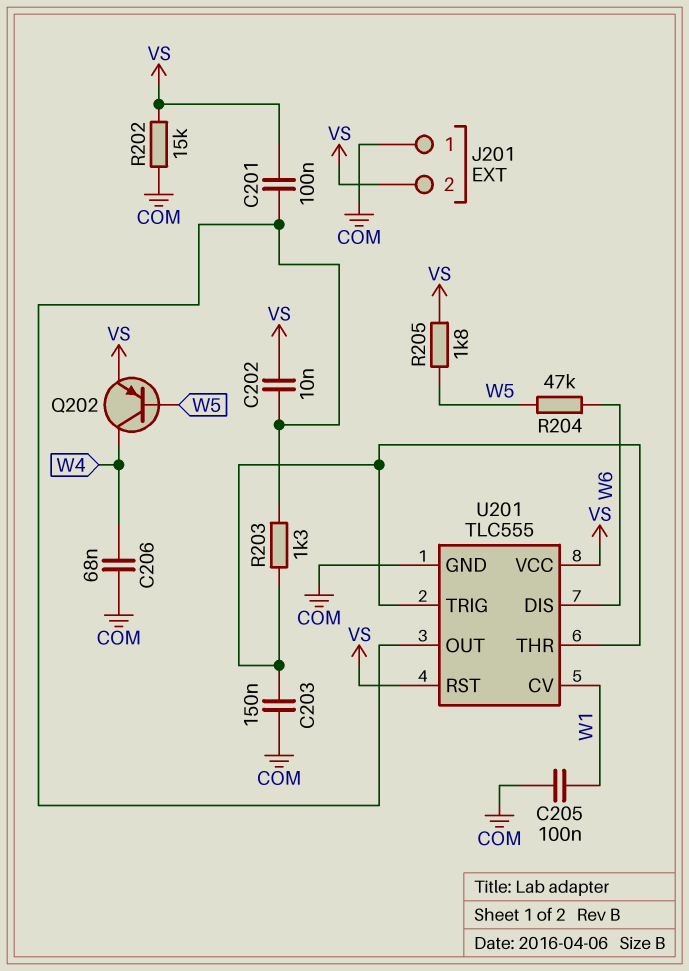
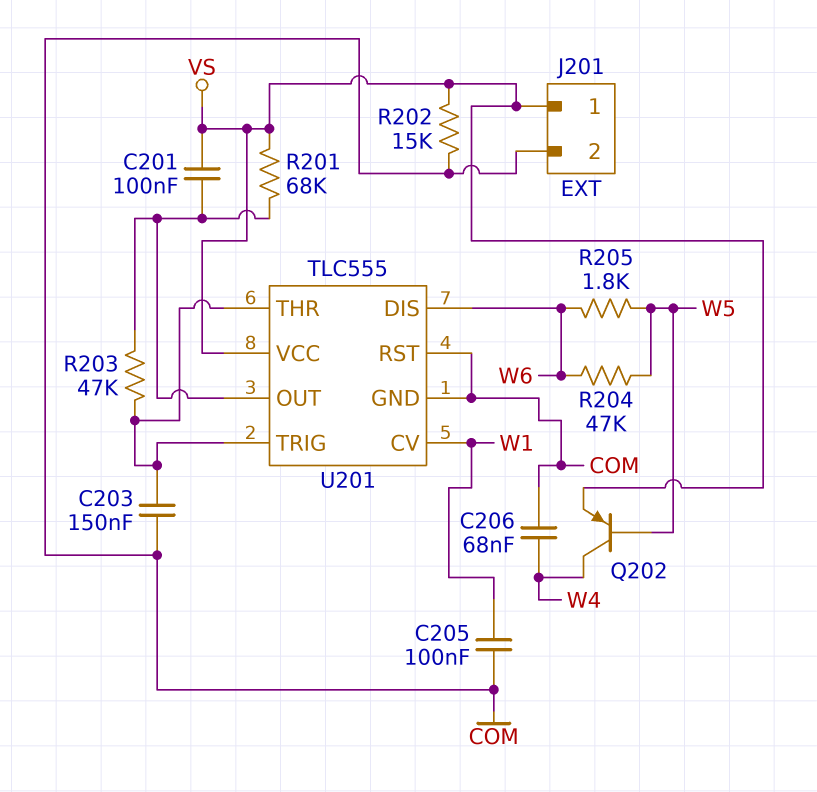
C202: 10nF (U201/OUT, VS) -> none
J201 pin 1: COM -> VS
J201 pin 2: VS -> COM
R201: none -> 68k (U201/OUT, VS)
R203: 1.3k (U201/OUT, U201/THR) -> 47k (U201/OUT, U201/THR)
R205: 1.8k (VS, W5) -> 1.8k (W5, W6)
U201 pin RST: VS -> COM

